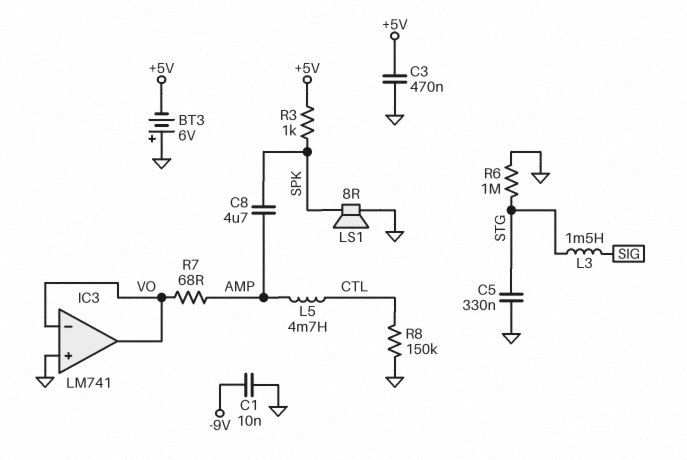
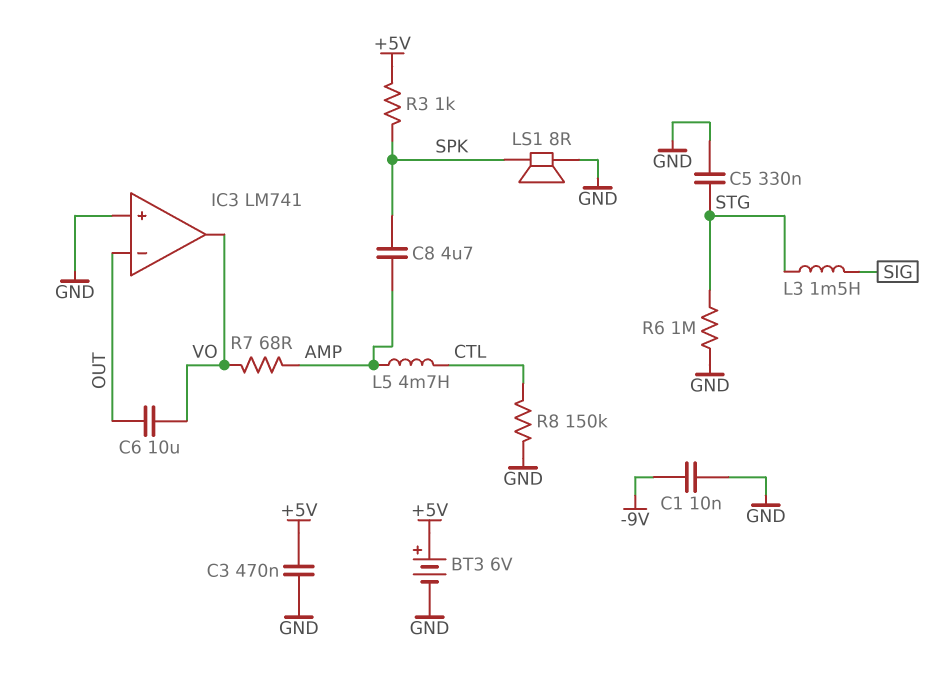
BT3: 6V (plus GND, minus +5V) -> 6V (plus +5V, minus GND)
C6: none -> 10uF (OUT, VO)
IC3 pin in-: VO -> OUT

